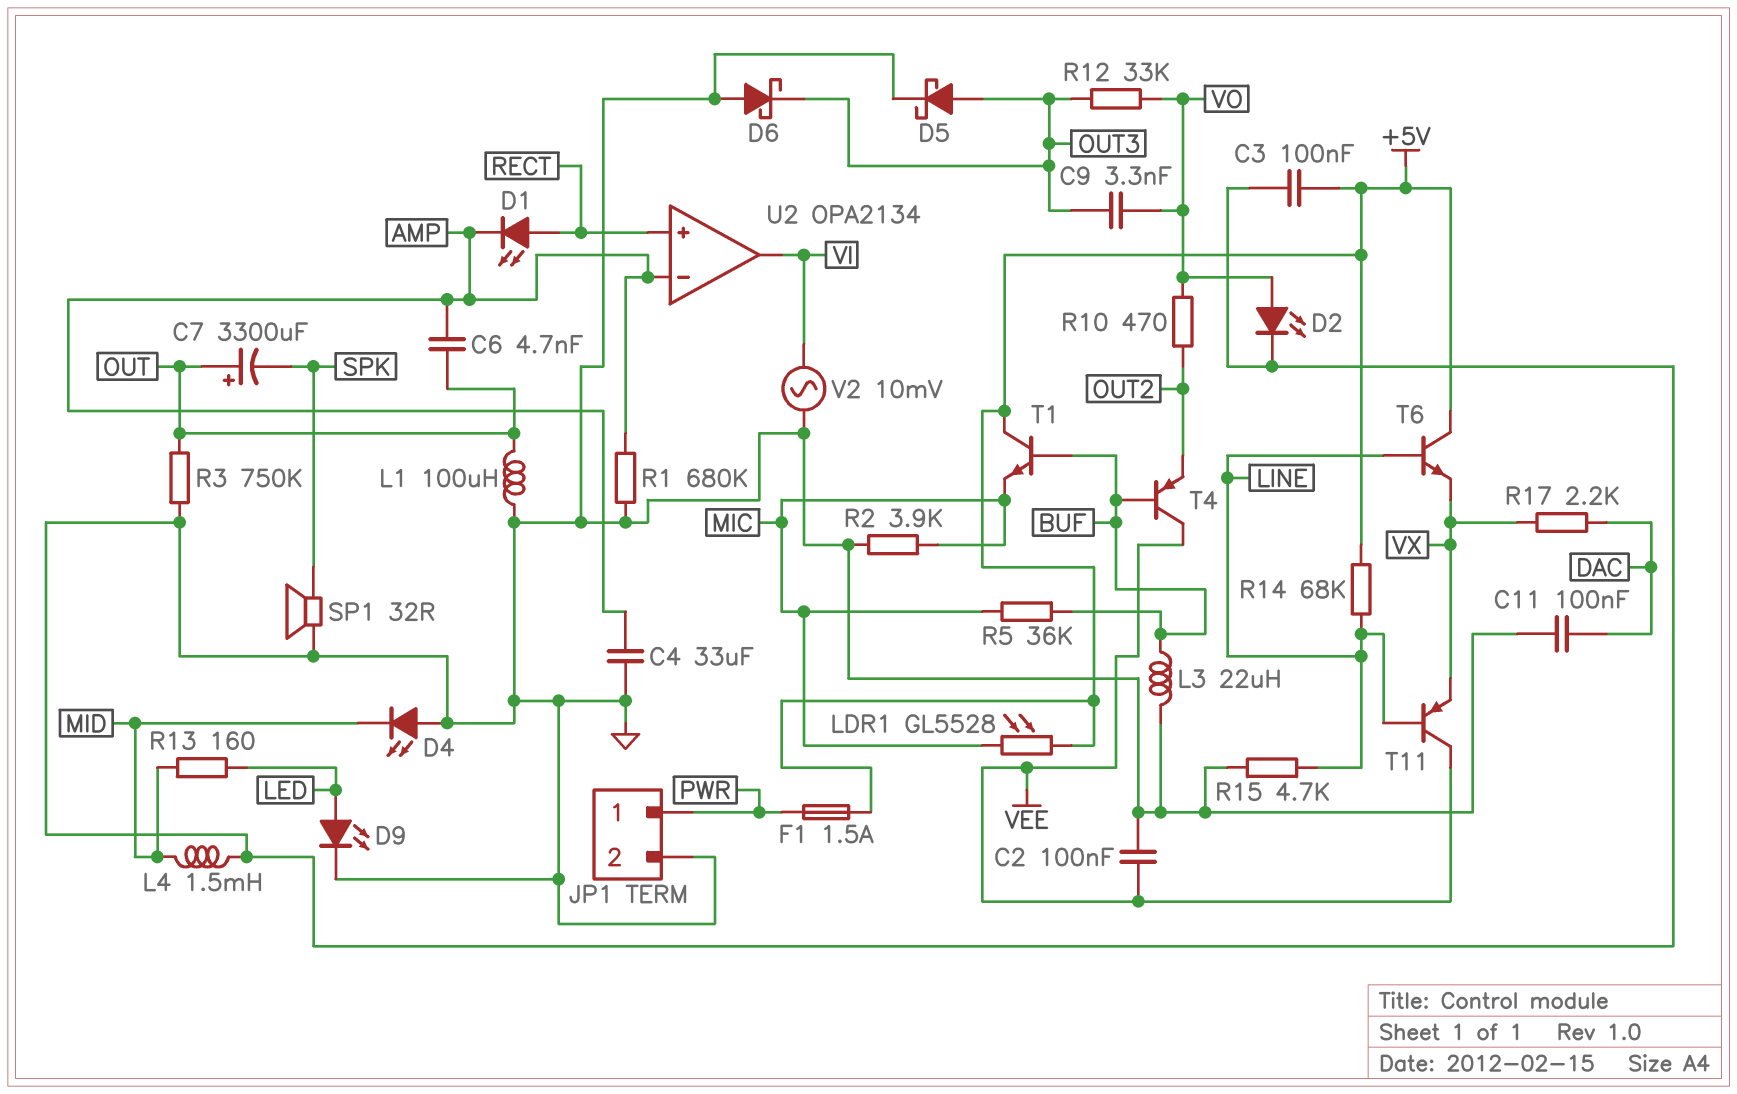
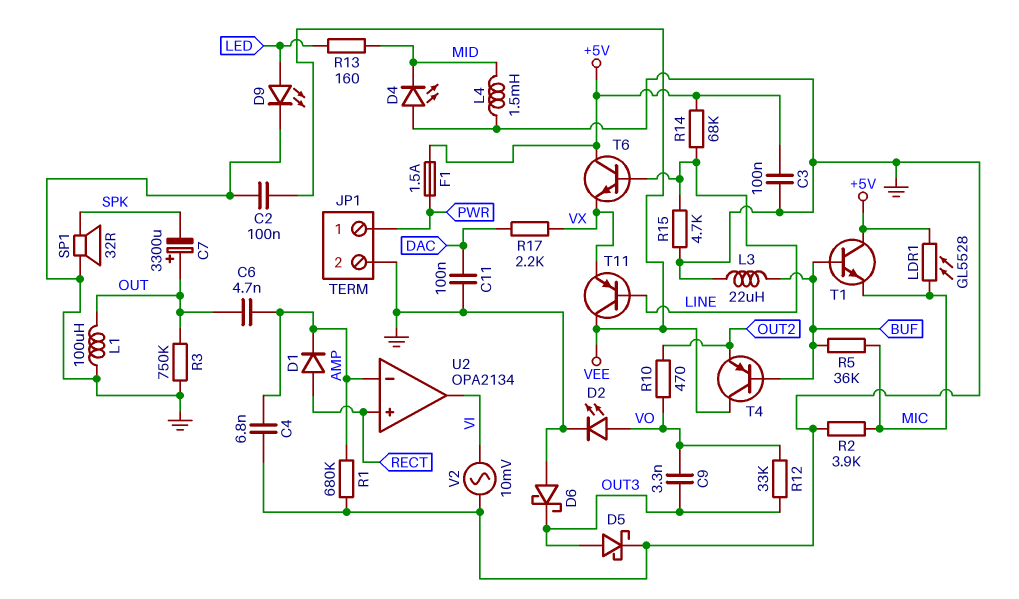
C4: 33uF (AMP, GND) -> 6.8nF (AMP, GND)
D1: LED (A RECT, K AMP) -> diode (A RECT, K AMP)

